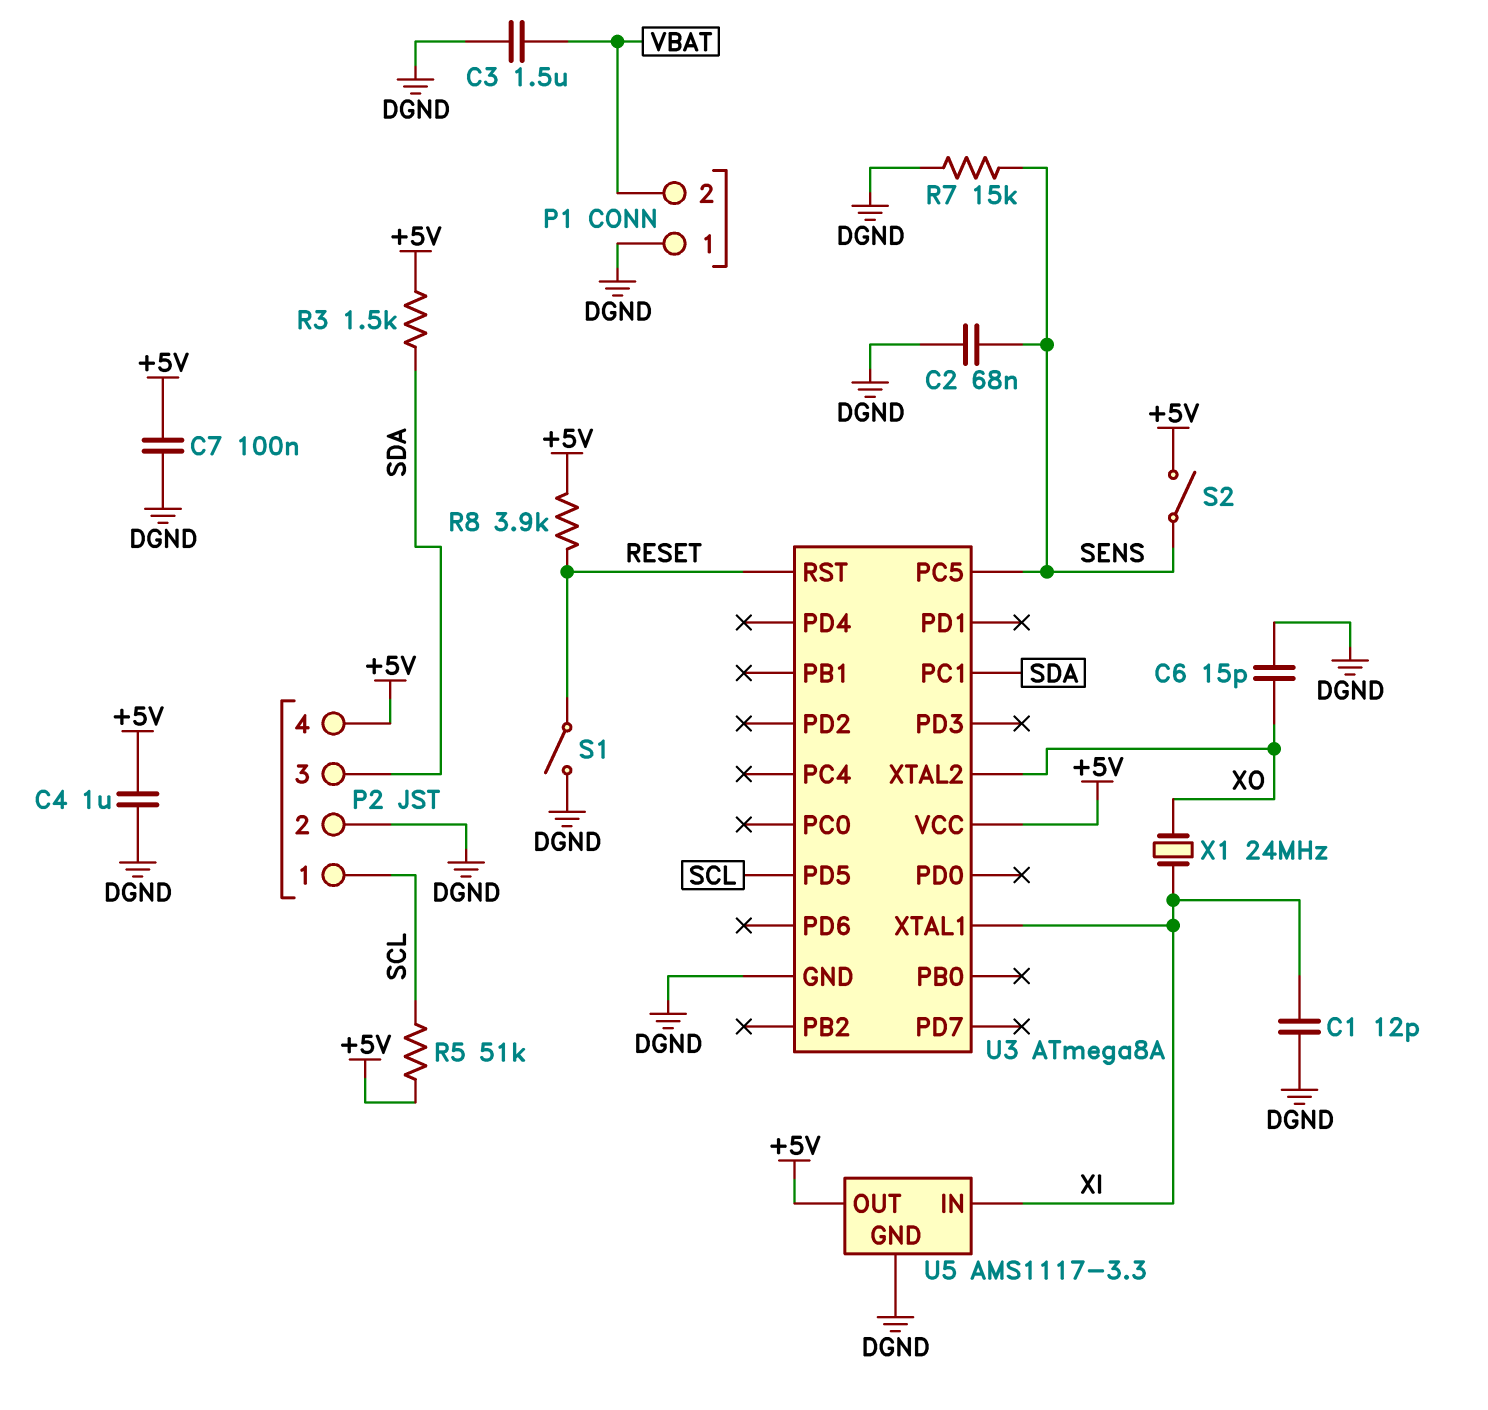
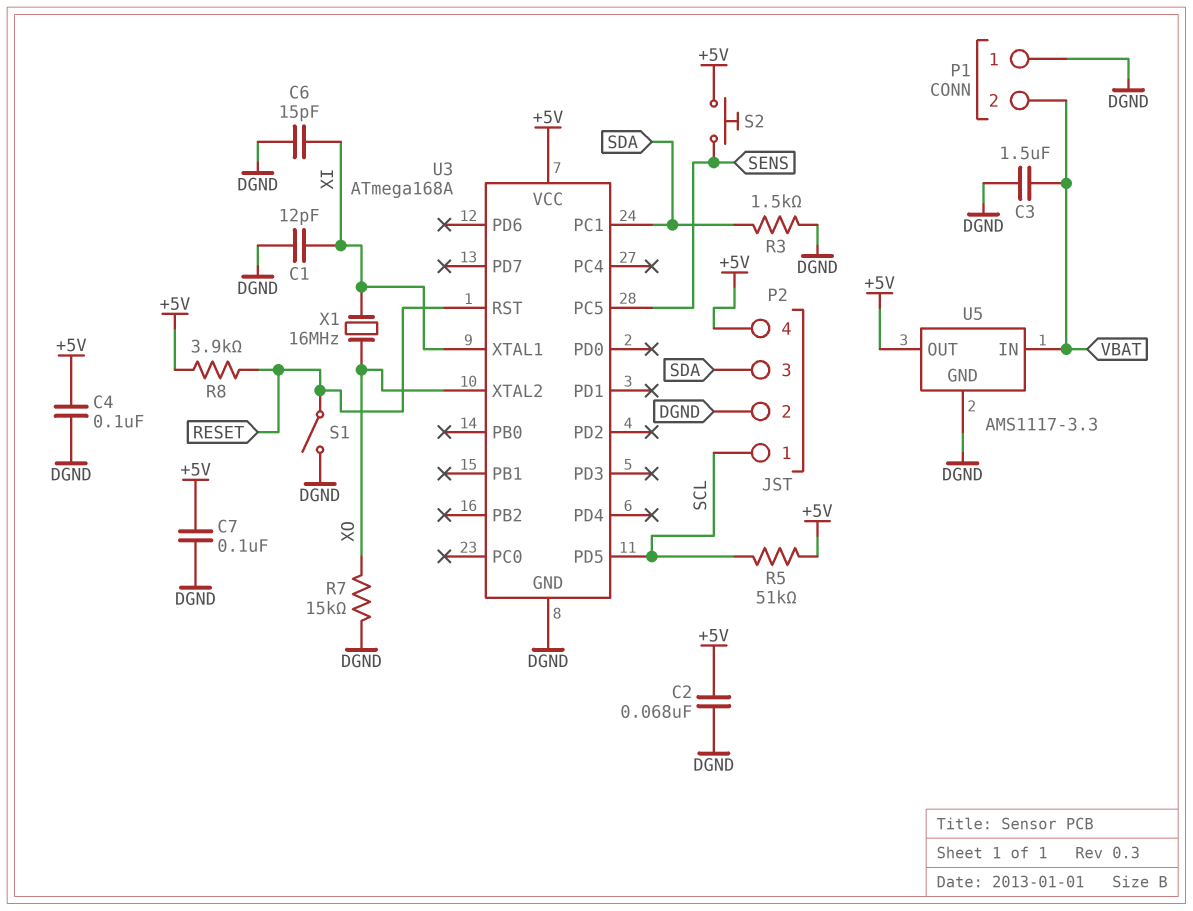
C2: 68nF (DGND, SENS) -> 68nF (+5V, DGND)
C4: 1uF (+5V, DGND) -> 100nF (+5V, DGND)
C6: 15pF (DGND, XO) -> 15pF (DGND, XI)
R3: 1.5k (+5V, SDA) -> 1.5k (DGND, SDA)
R7: 15k (DGND, SENS) -> 15k (DGND, XO)
S2: switch (+5V, SENS) -> button (+5V, SENS)
U3: ATmega8A -> ATmega168A
U5 pin IN: XI -> VBAT
X1: 24MHz (XI, XO) -> 16MHz (XI, XO)

